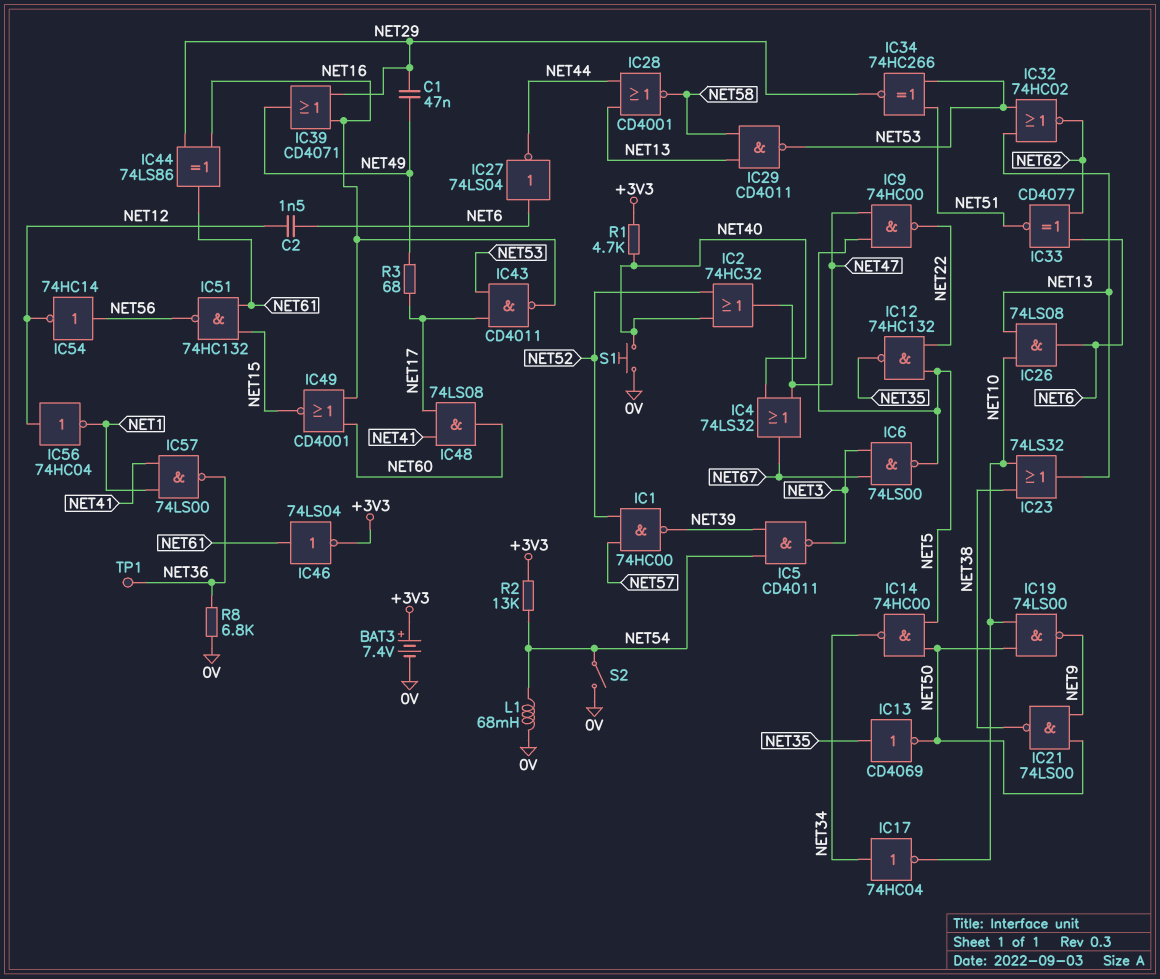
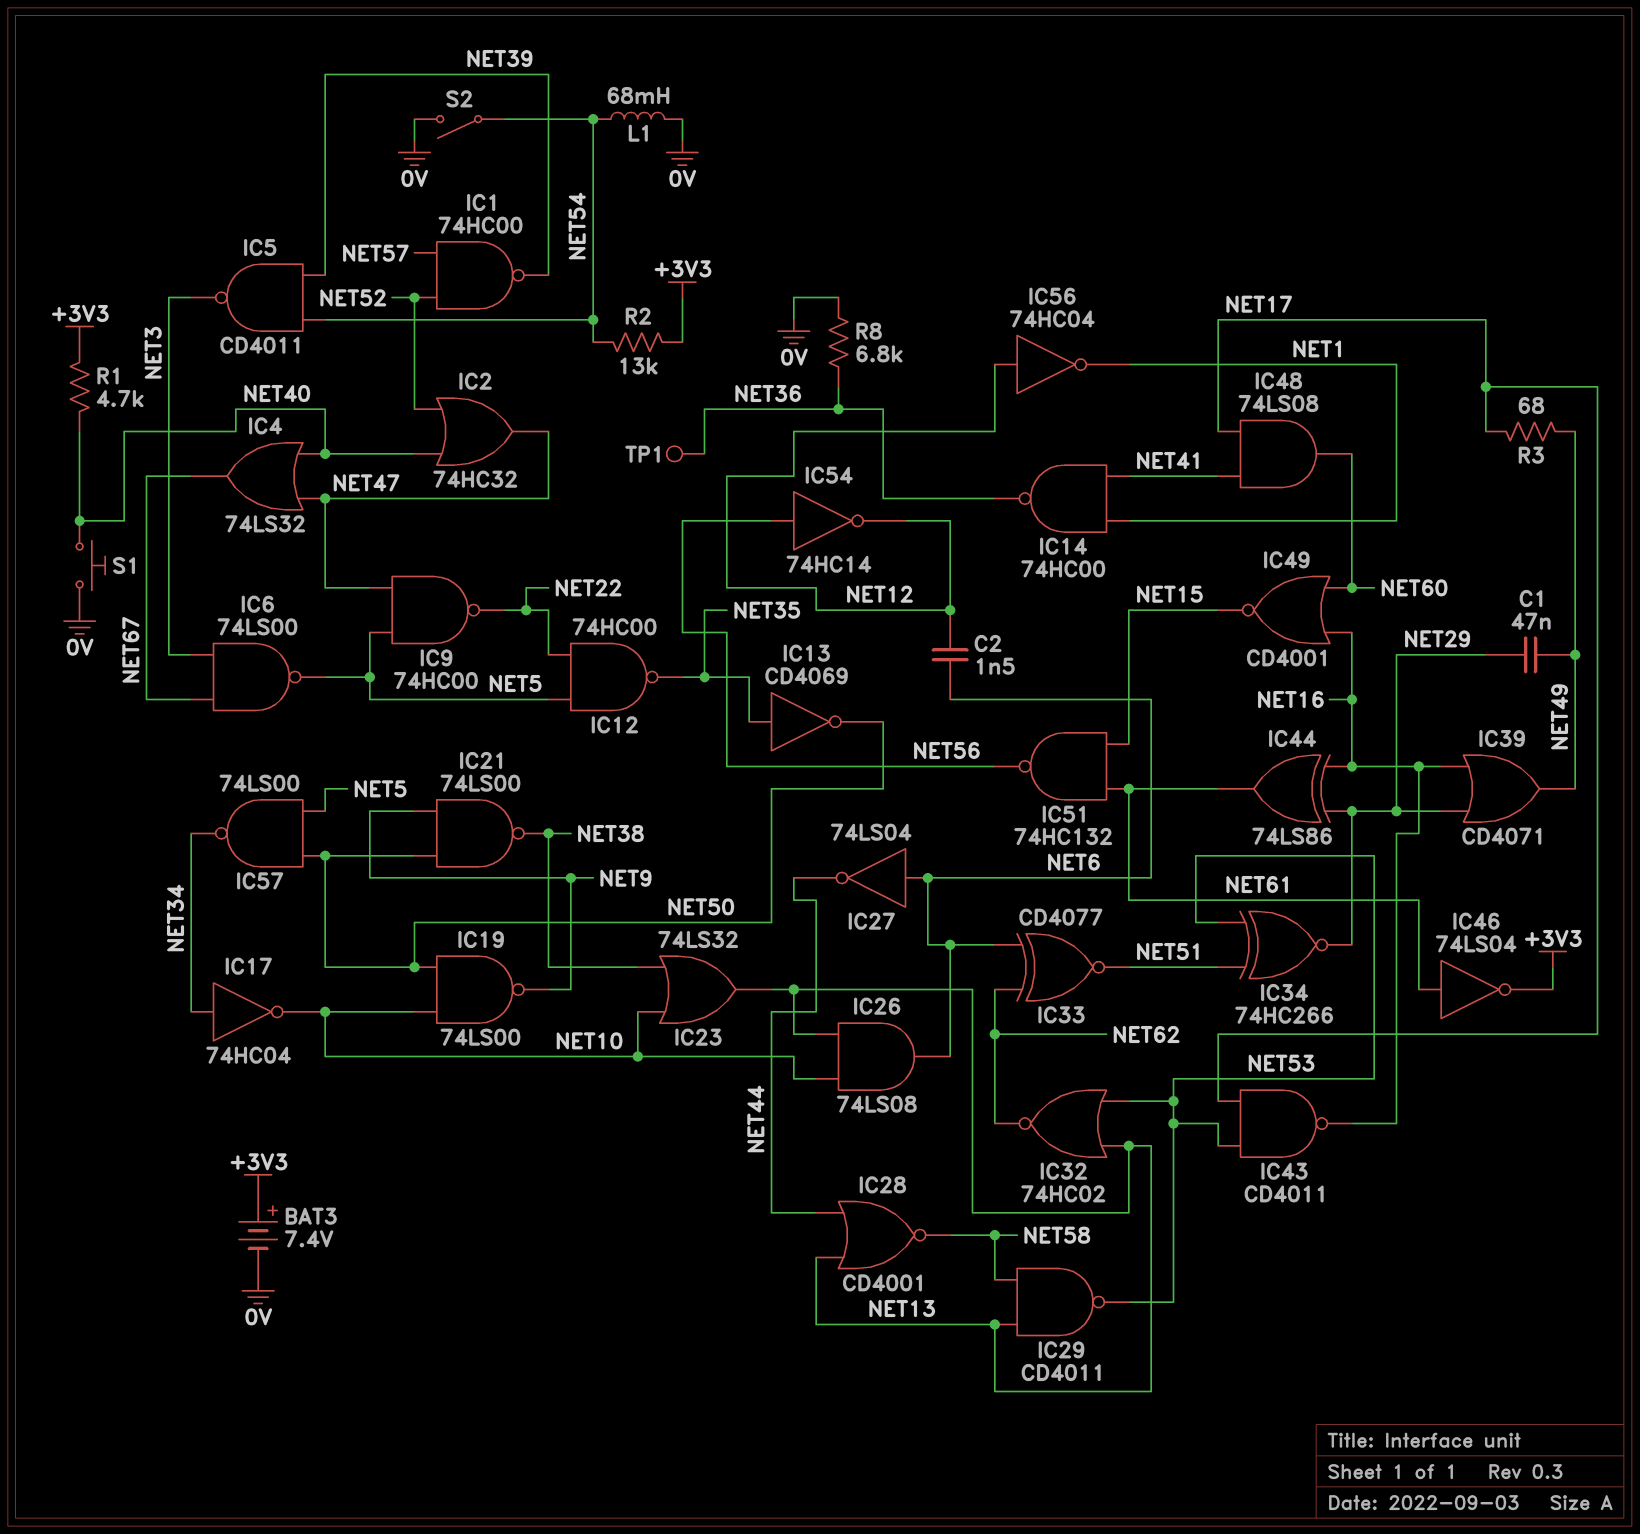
IC12: NAND 74HC132 (in NET5, in NET22, out NET35) -> NAND 74HC00 (in NET5, in NET22, out NET35)
IC14: NAND 74HC00 (in NET5, in NET50, out NET34) -> NAND 74HC00 (in NET1, in NET41, out NET36)
IC57: NAND 74LS00 (in NET1, in NET41, out NET36) -> NAND 74LS00 (in NET5, in NET50, out NET34)

